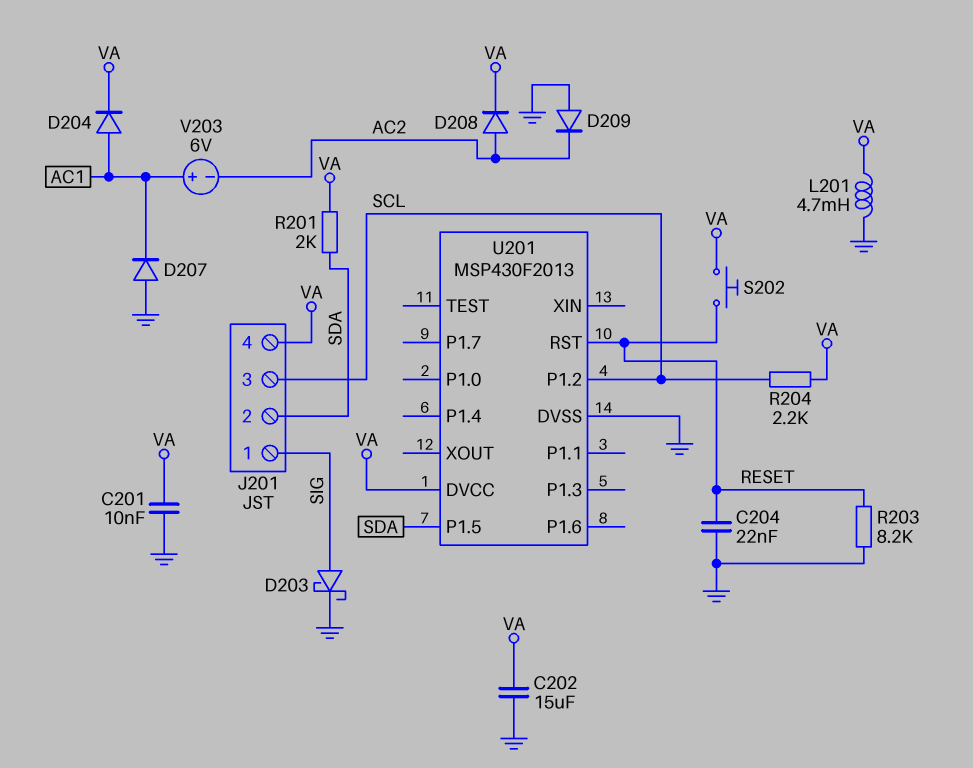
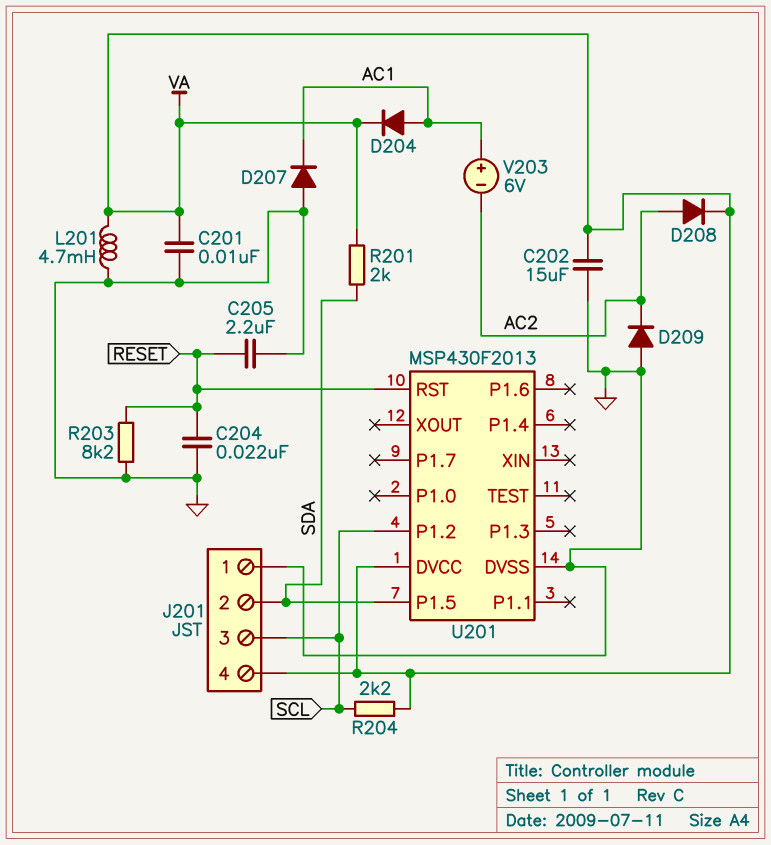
C205: none -> 2.2uF (GND, RESET)
D203: schottky (A SIG, K GND) -> none
J201 pin 1: SIG -> GND
S202: button (RESET, VA) -> none

